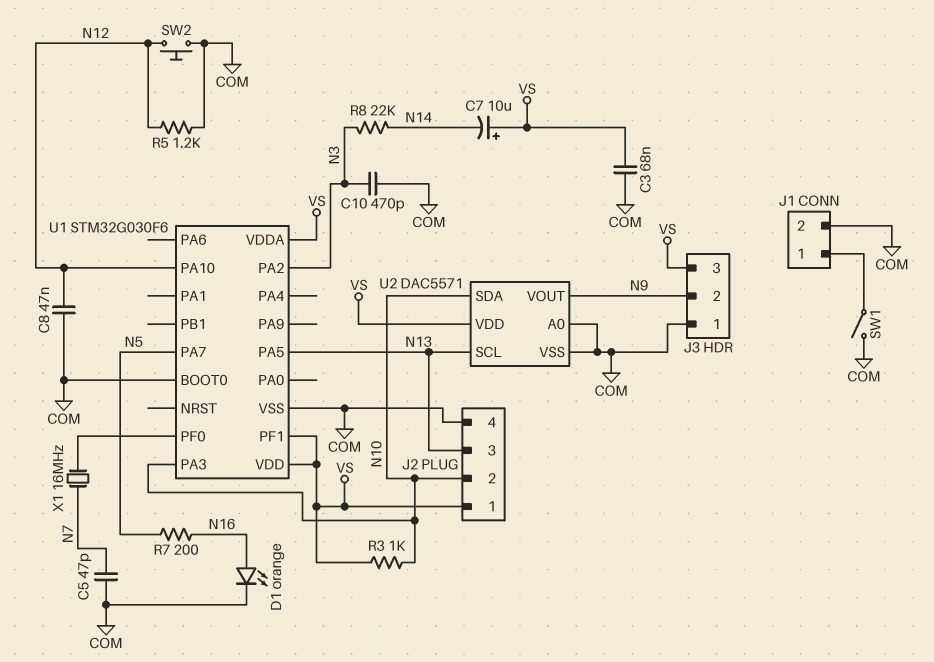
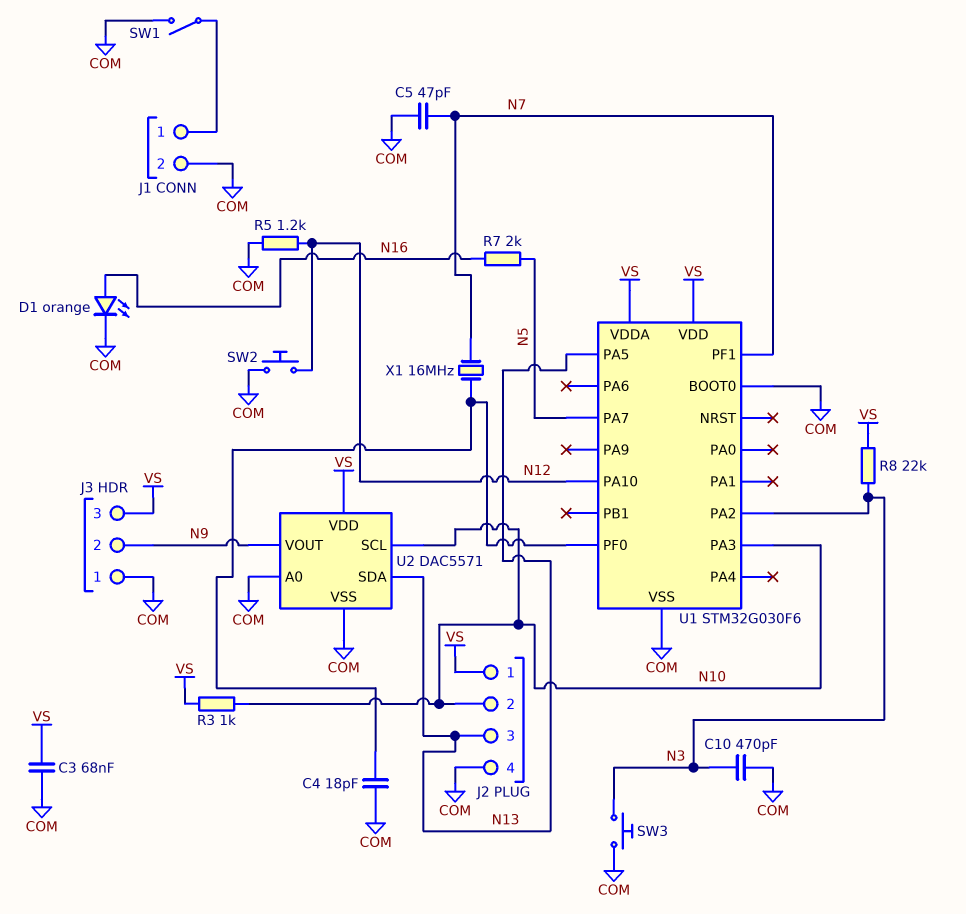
C4: none -> 18pF (COM, U1/PF0)
C7: 10uF (plus VS, minus N14) -> none
C8: 47nF (COM, N12) -> none
R7: 200 (N5, N16) -> 2k (N5, N16)
R8: 22k (N3, N14) -> 22k (N3, VS)
SW3: none -> button (COM, N3)
U1 pin PF1: VS -> N7
U2 pin SCL: N13 -> N10
U2 pin SDA: N10 -> N13

